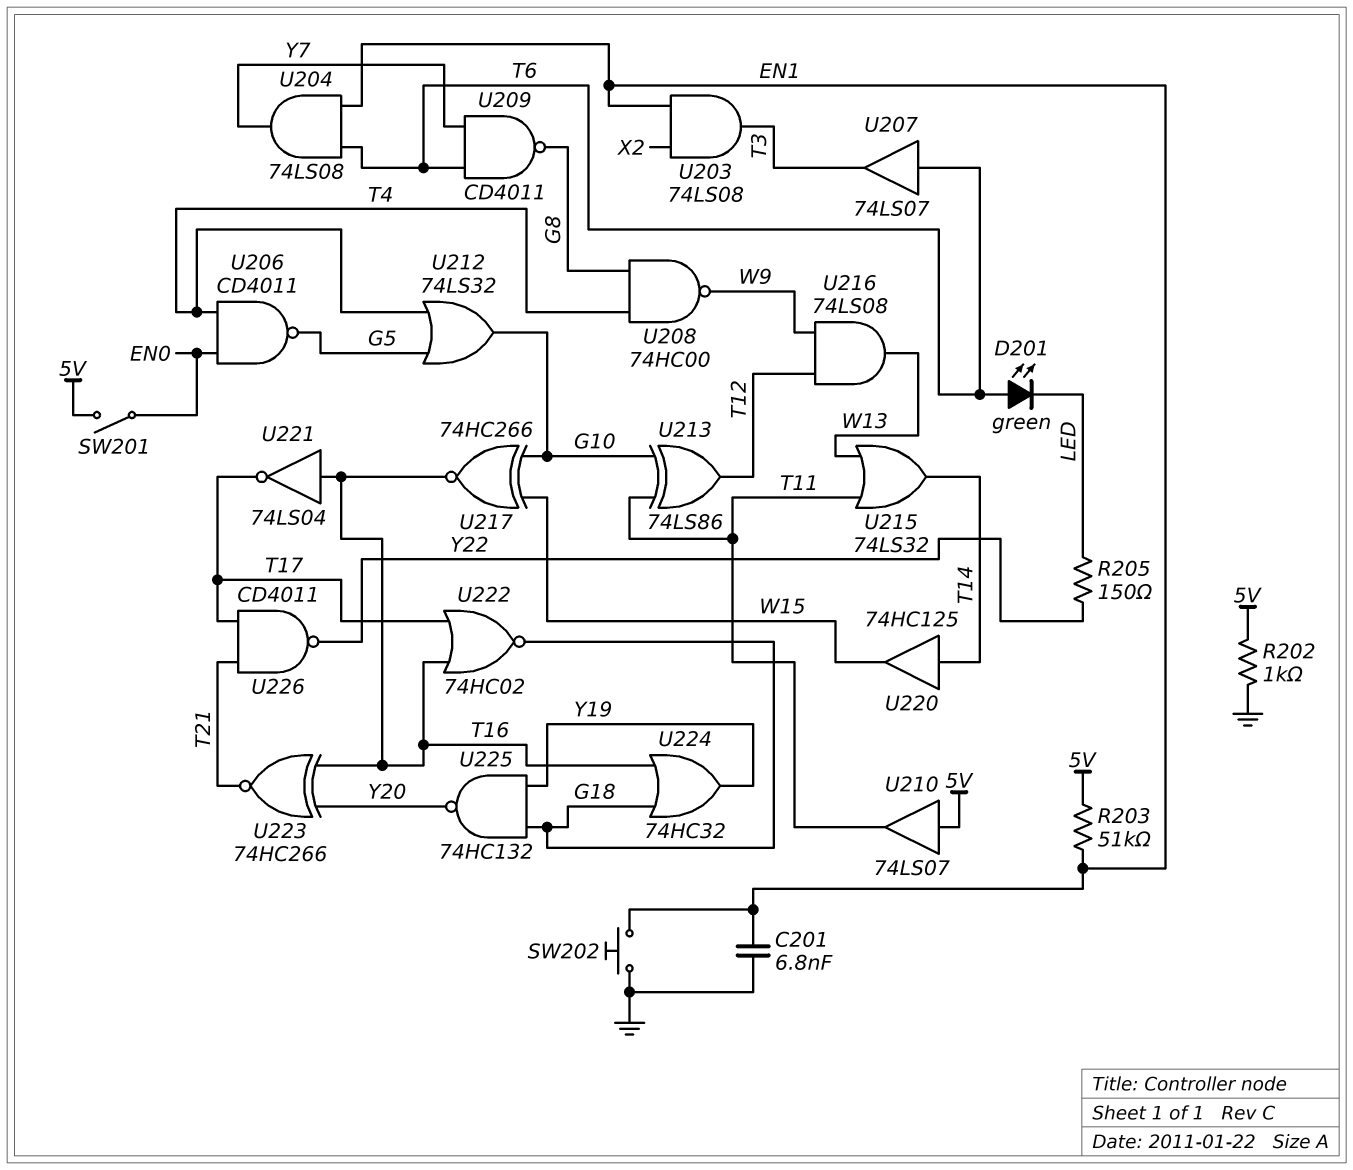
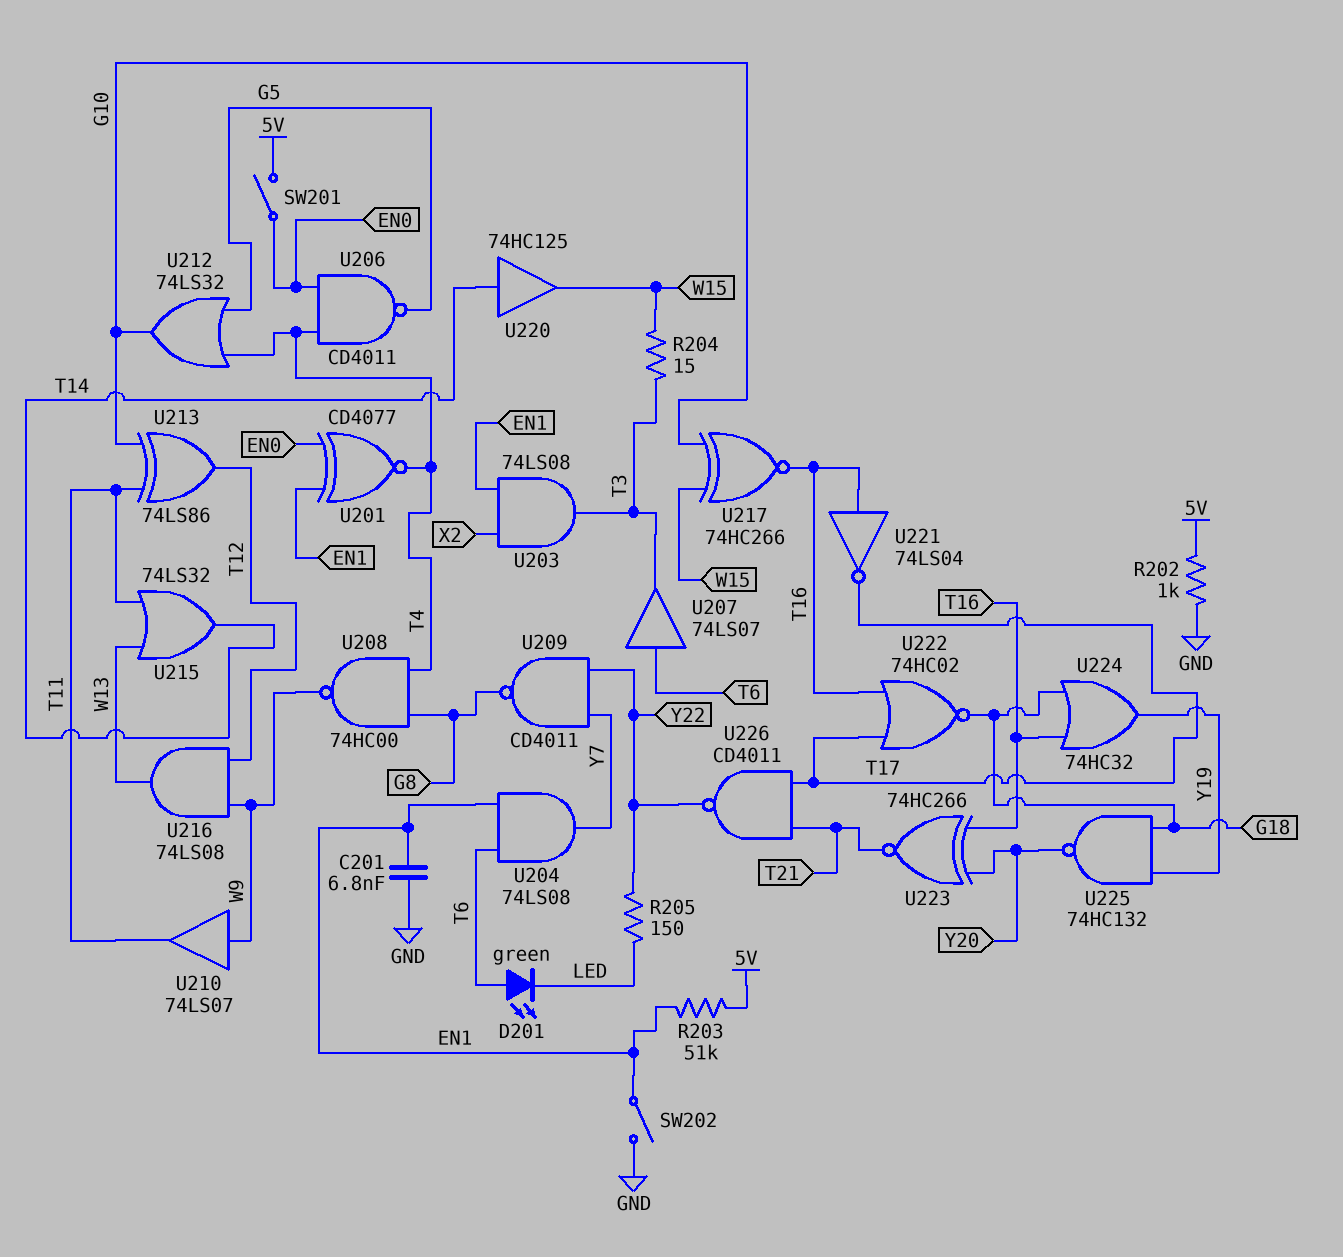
R204: none -> 15 (T3, W15)
SW202: button (EN1, GND) -> switch (EN1, GND)
U201: none -> XNOR CD4077 (in EN0, in EN1, out T4)
U209: NAND CD4011 (in T6, in Y7, out G8) -> NAND CD4011 (in Y7, in Y22, out G8)
U210: buffer 74LS07 (in 5V, out T11) -> buffer 74LS07 (in W9, out T11)

